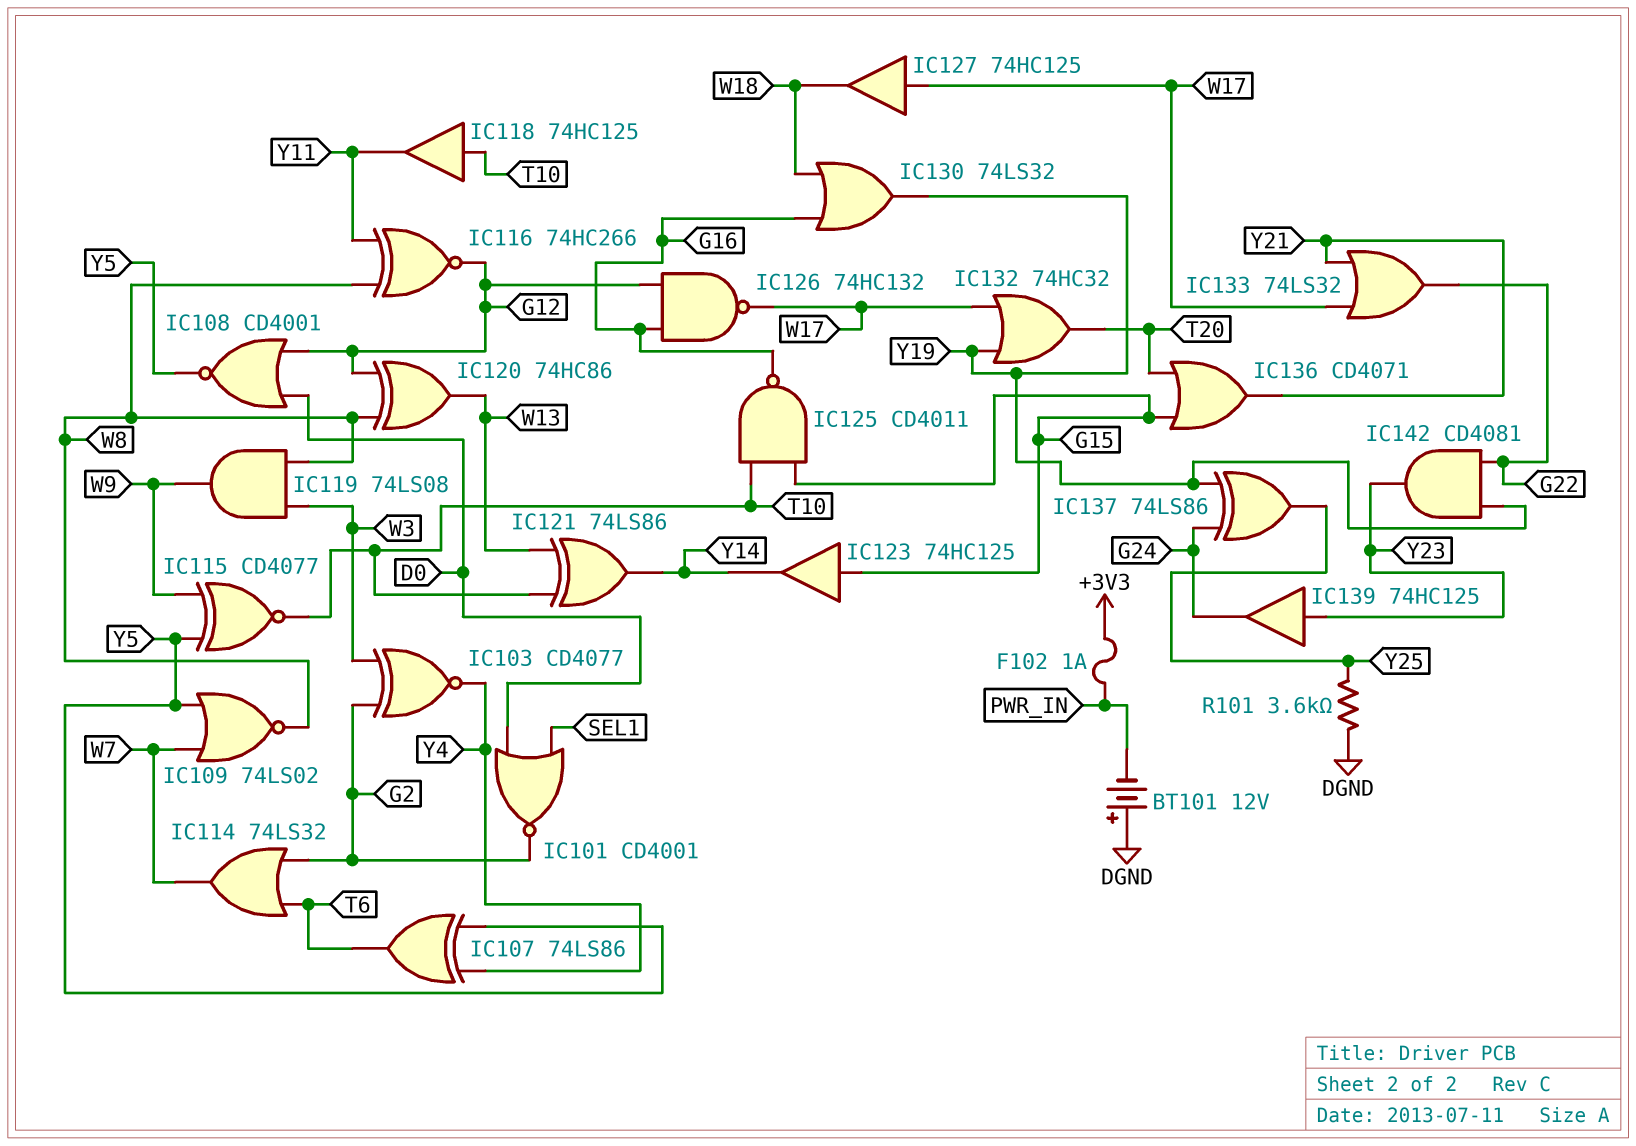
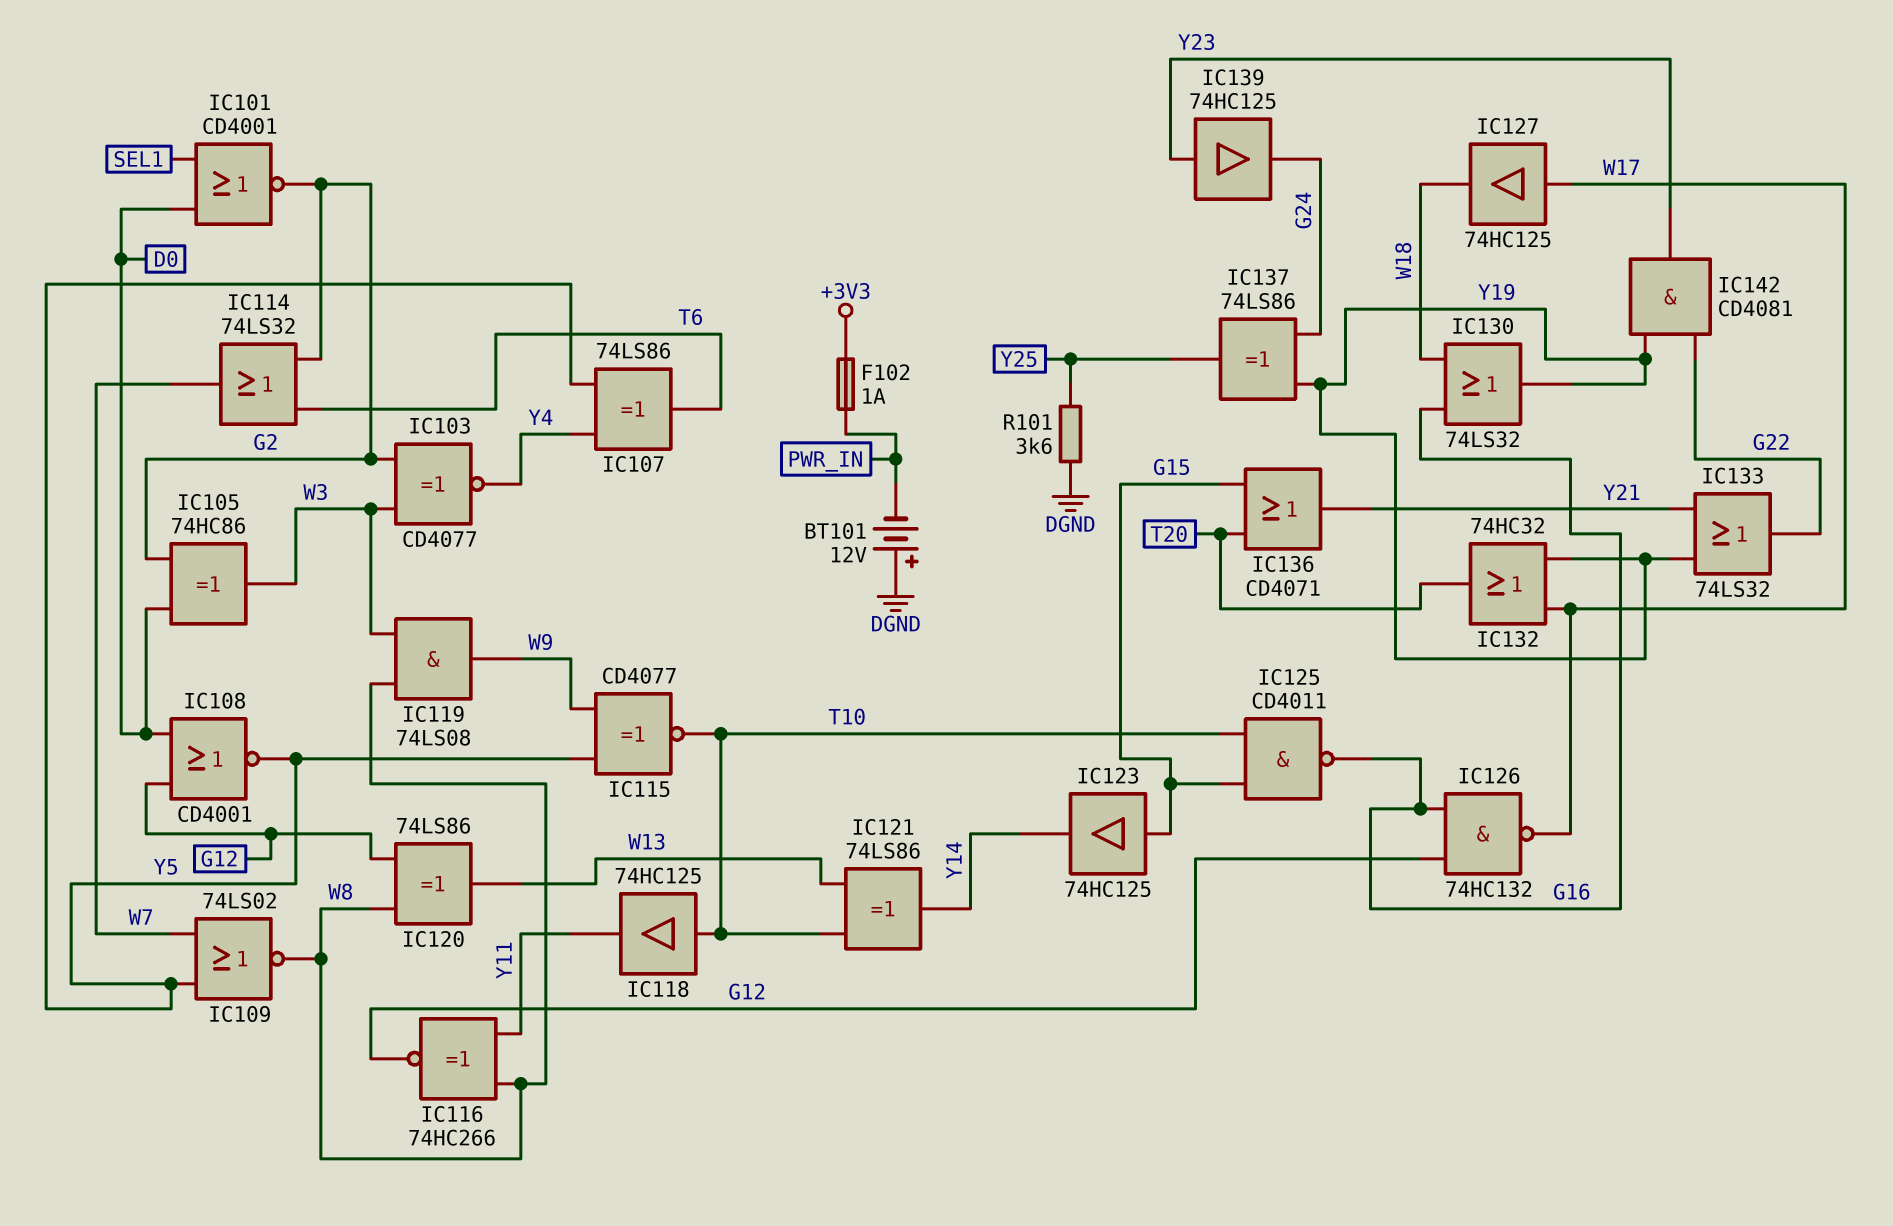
IC105: none -> XOR 74HC86 (in D0, in G2, out W3)
IC120: XOR 74HC86 (in G12, in W8, out W13) -> XOR 74LS86 (in G12, in W8, out W13)
IC133: OR 74LS32 (in W17, in Y21, out G22) -> OR 74LS32 (in Y19, in Y21, out G22)

